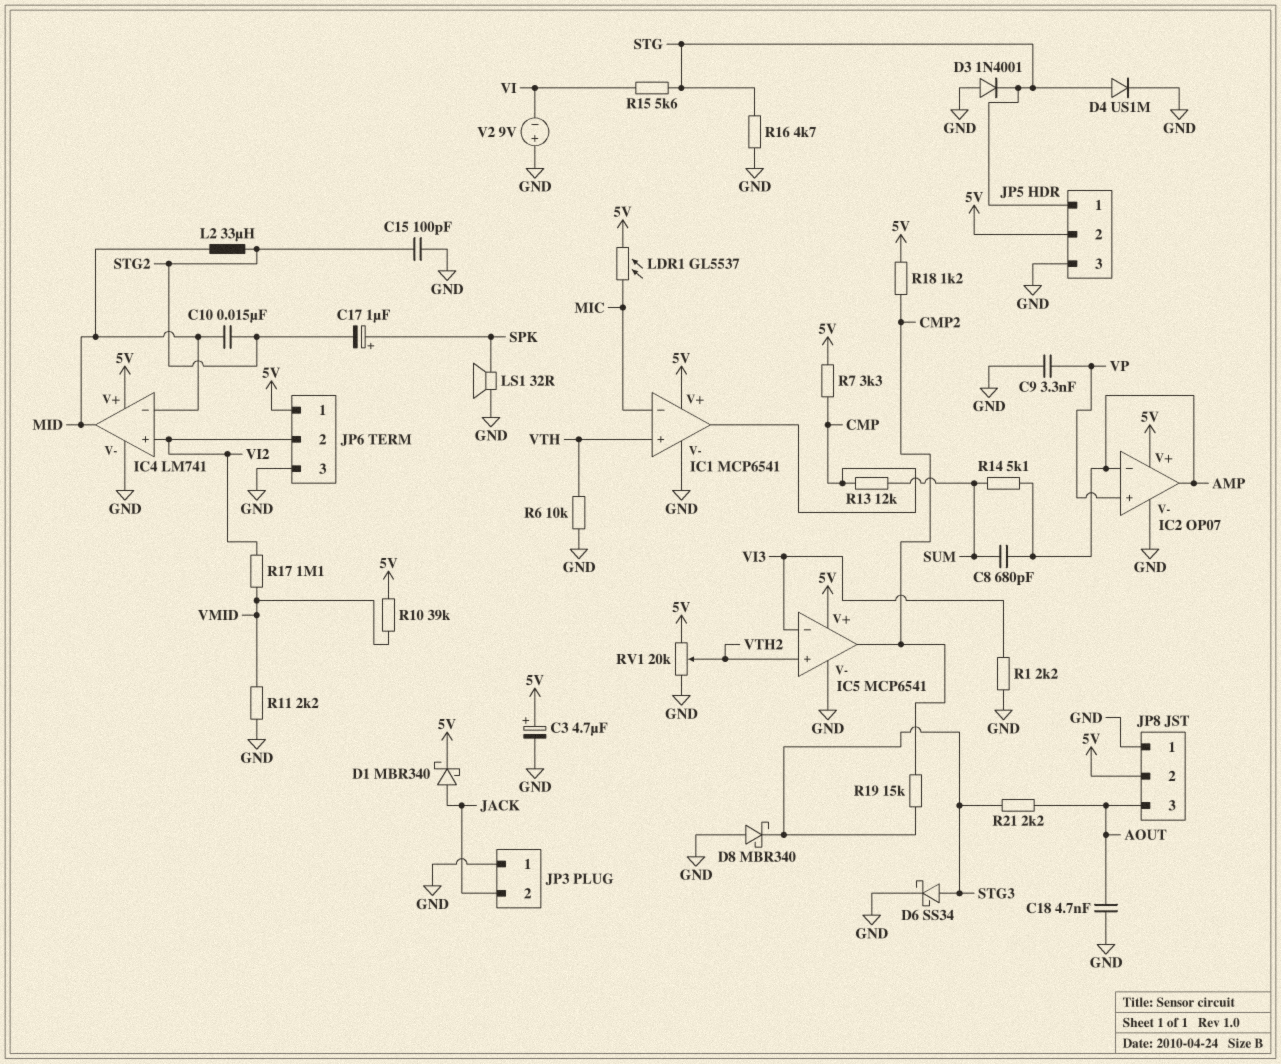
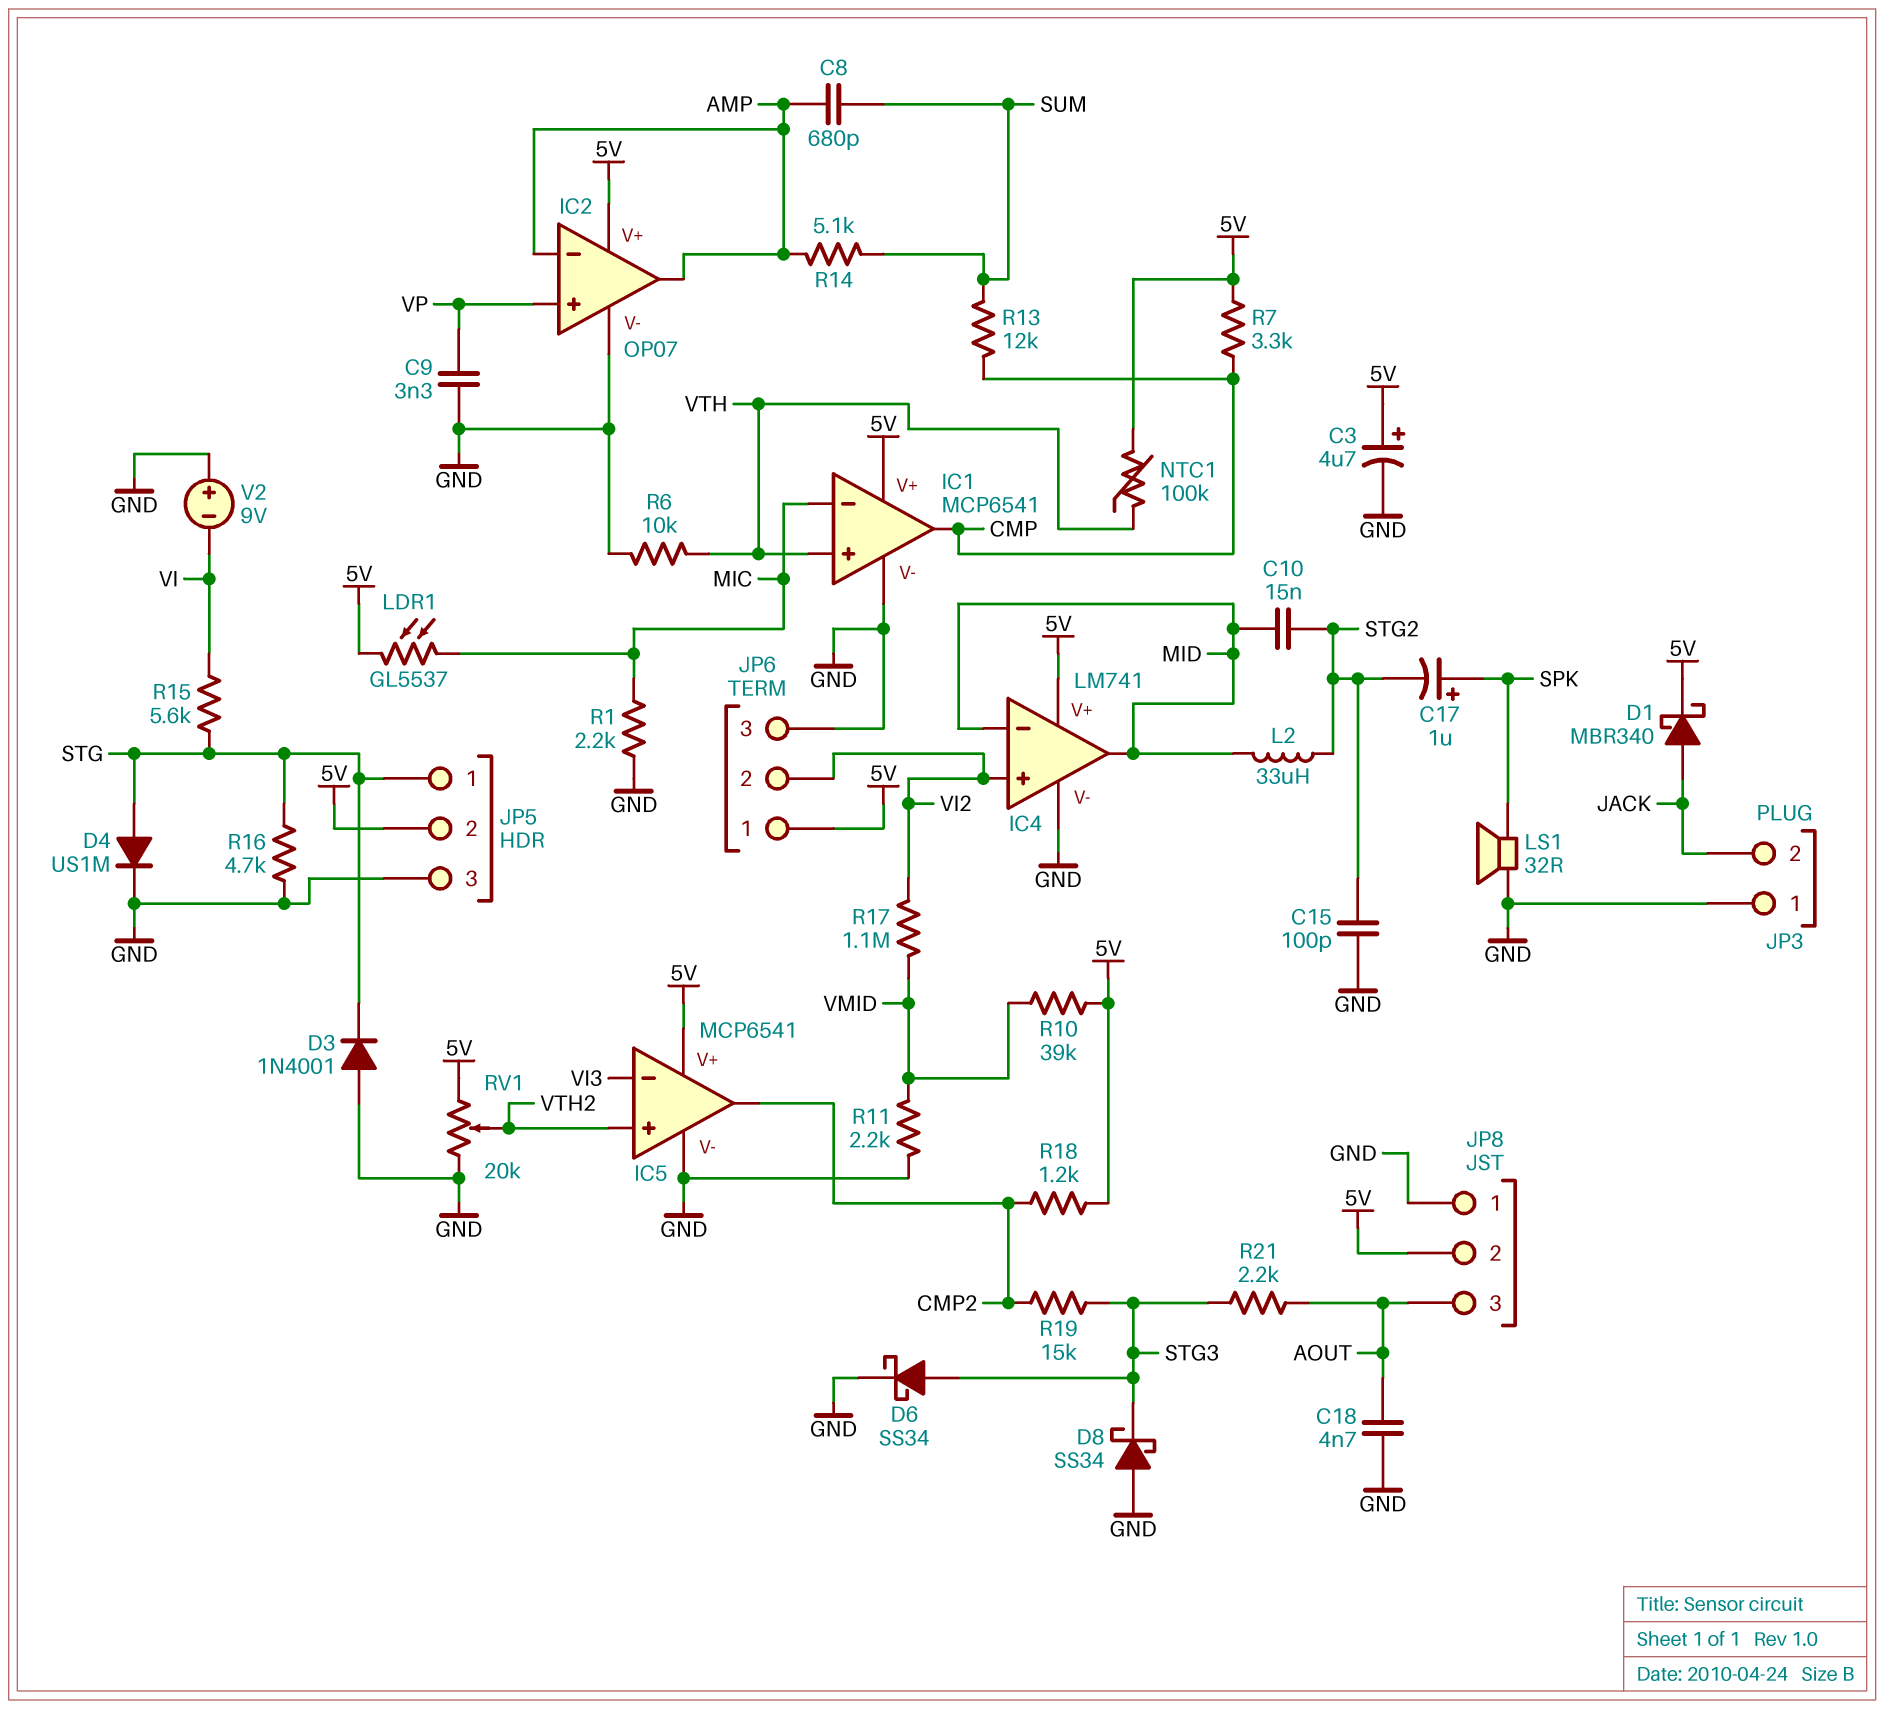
D8: schottky MBR340 (A GND, K STG3) -> schottky SS34 (A GND, K STG3)
NTC1: none -> 100k (5V, VTH)
R1: 2.2k (GND, VI3) -> 2.2k (GND, MIC)

